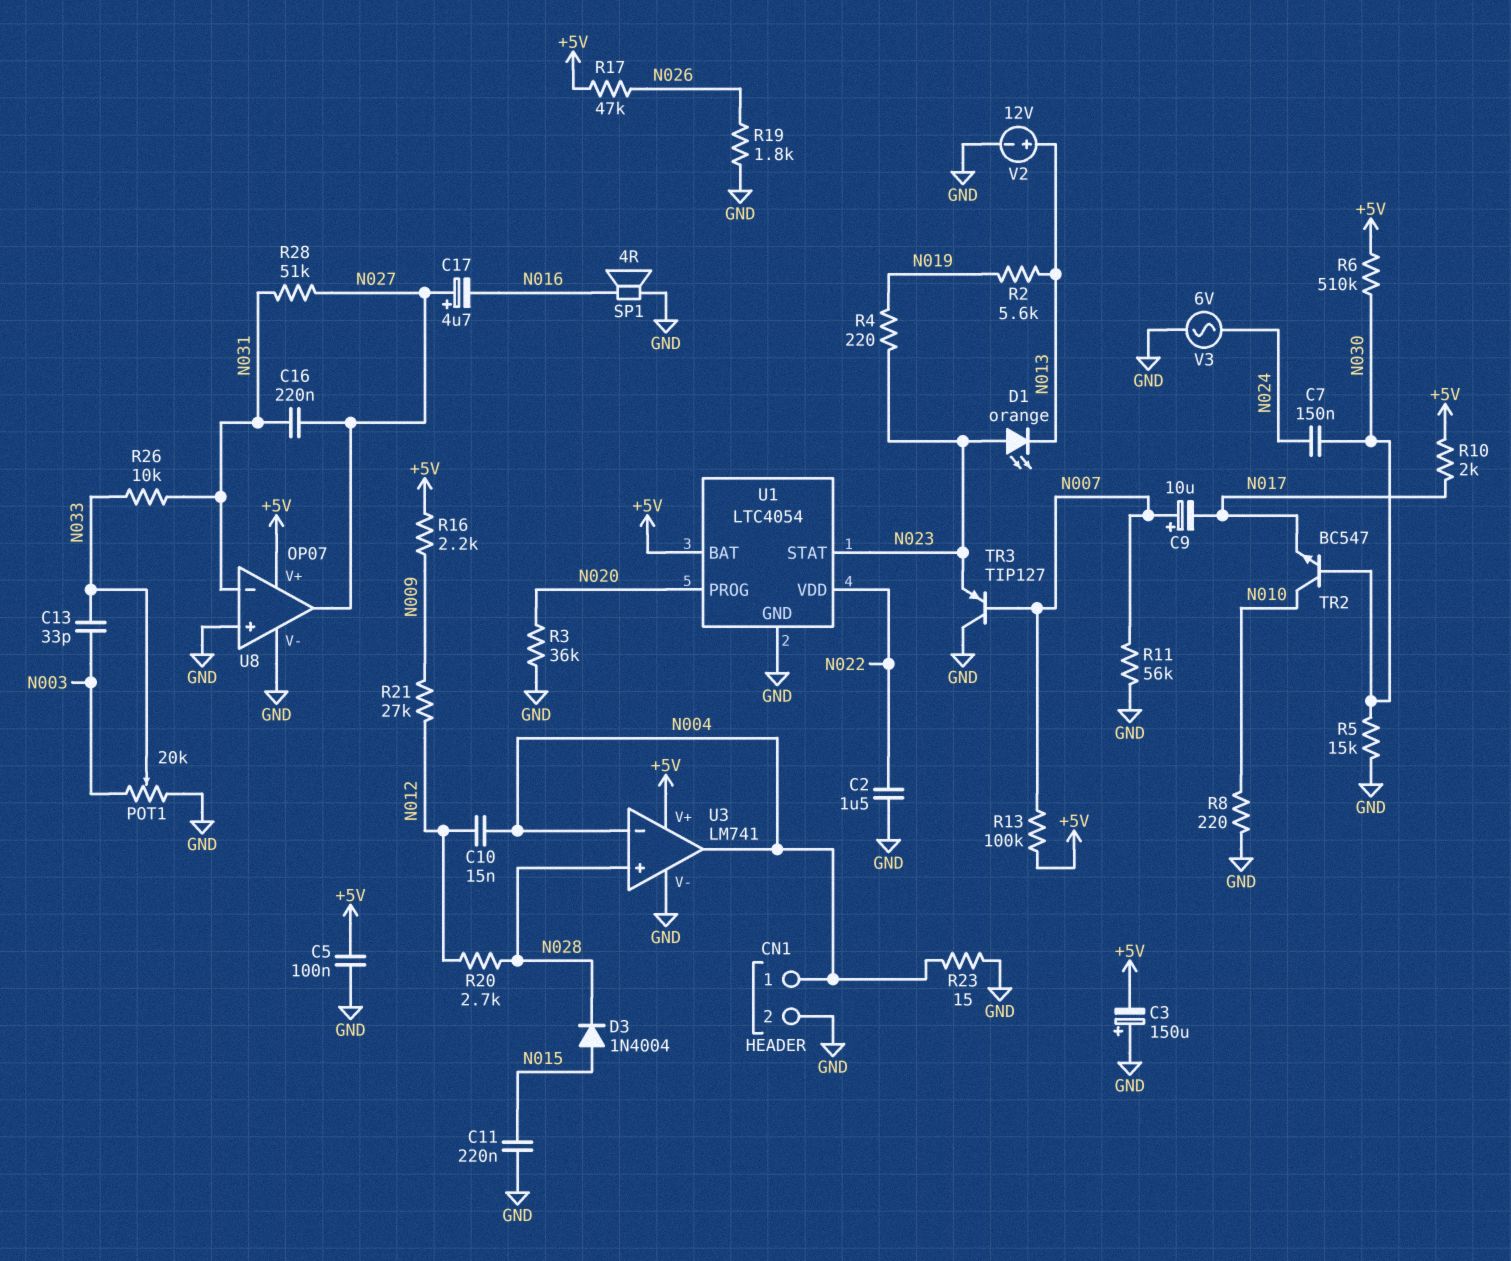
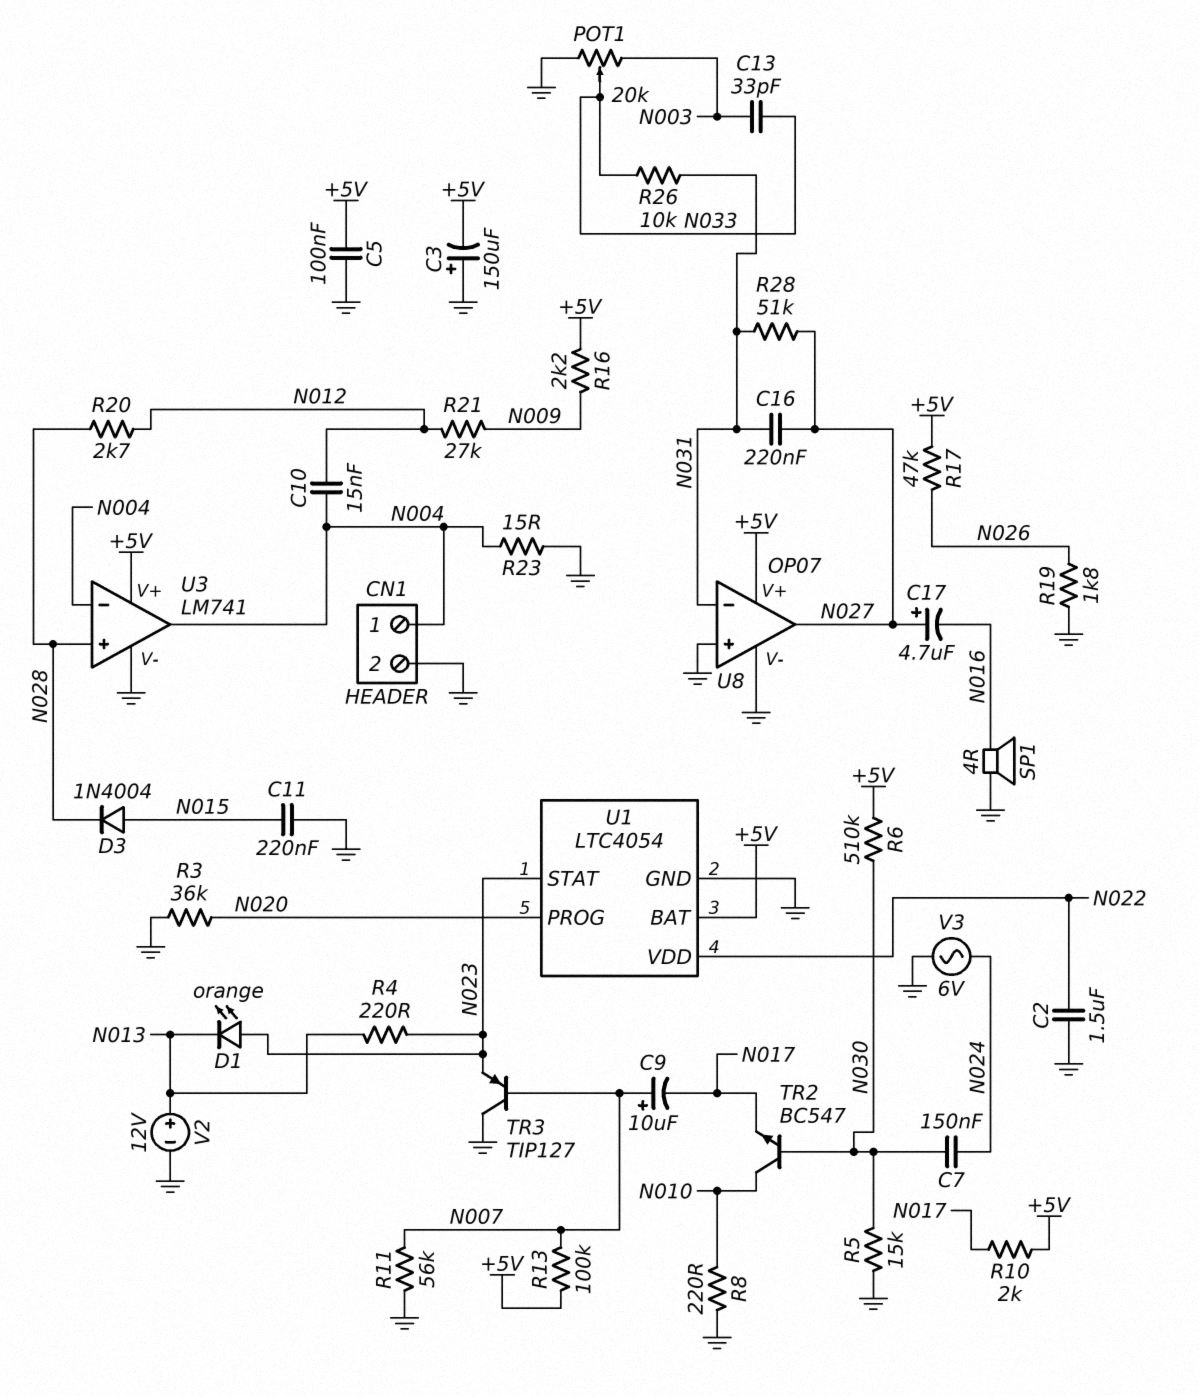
R2: 5.6k (N013, N019) -> none
R4: 220 (N019, N023) -> 220 (N013, N023)

